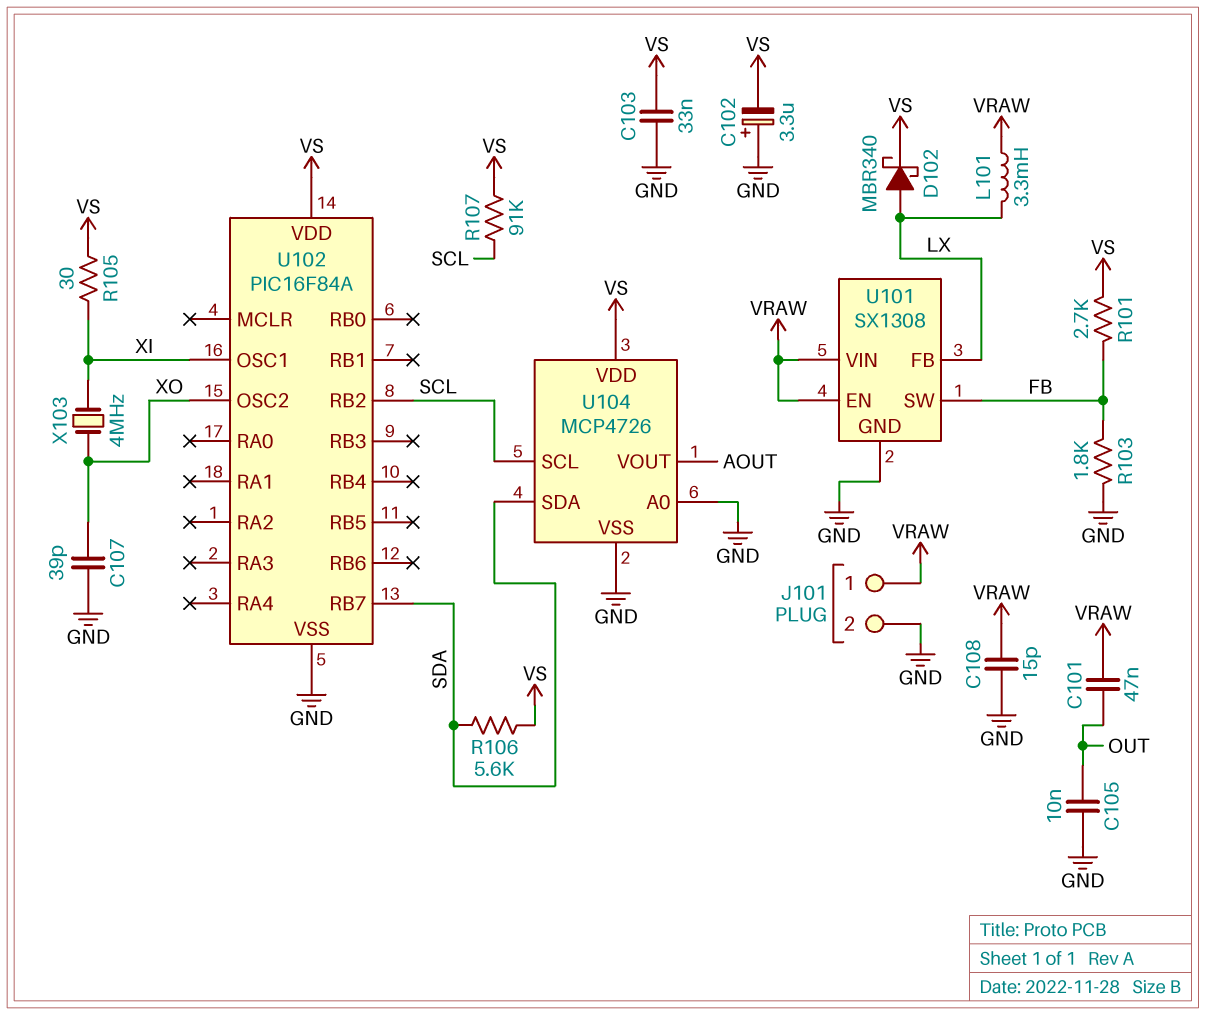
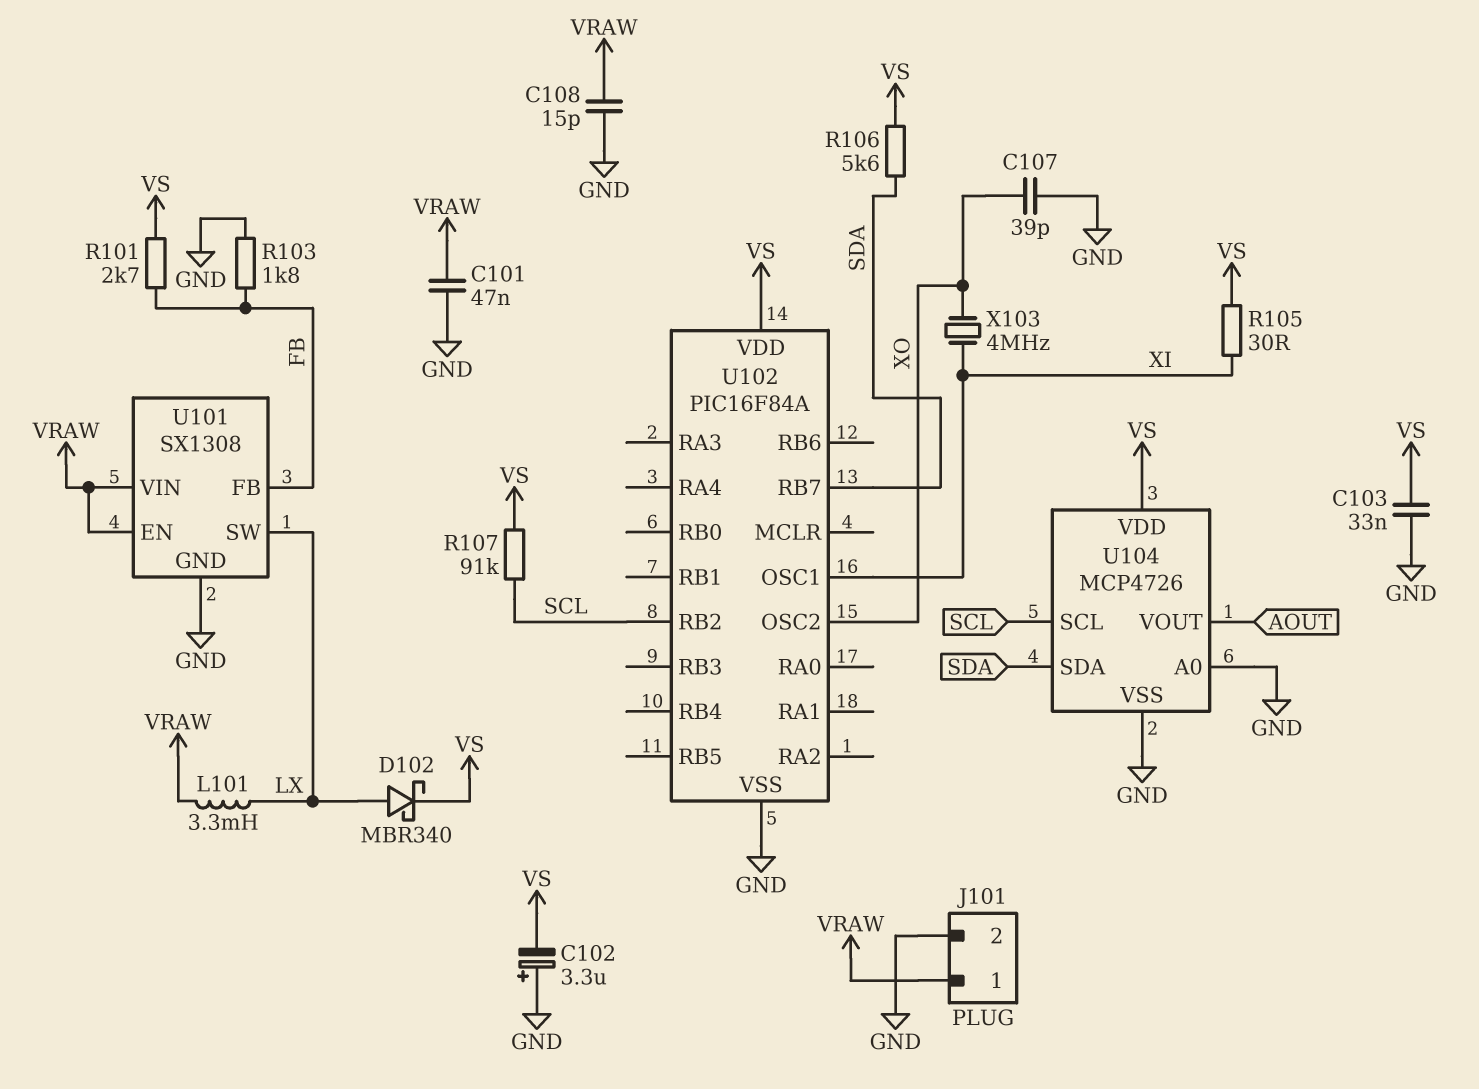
C101: 47nF (OUT, VRAW) -> 47nF (GND, VRAW)
C105: 10nF (GND, OUT) -> none
U101 pin FB: LX -> FB
U101 pin SW: FB -> LX

